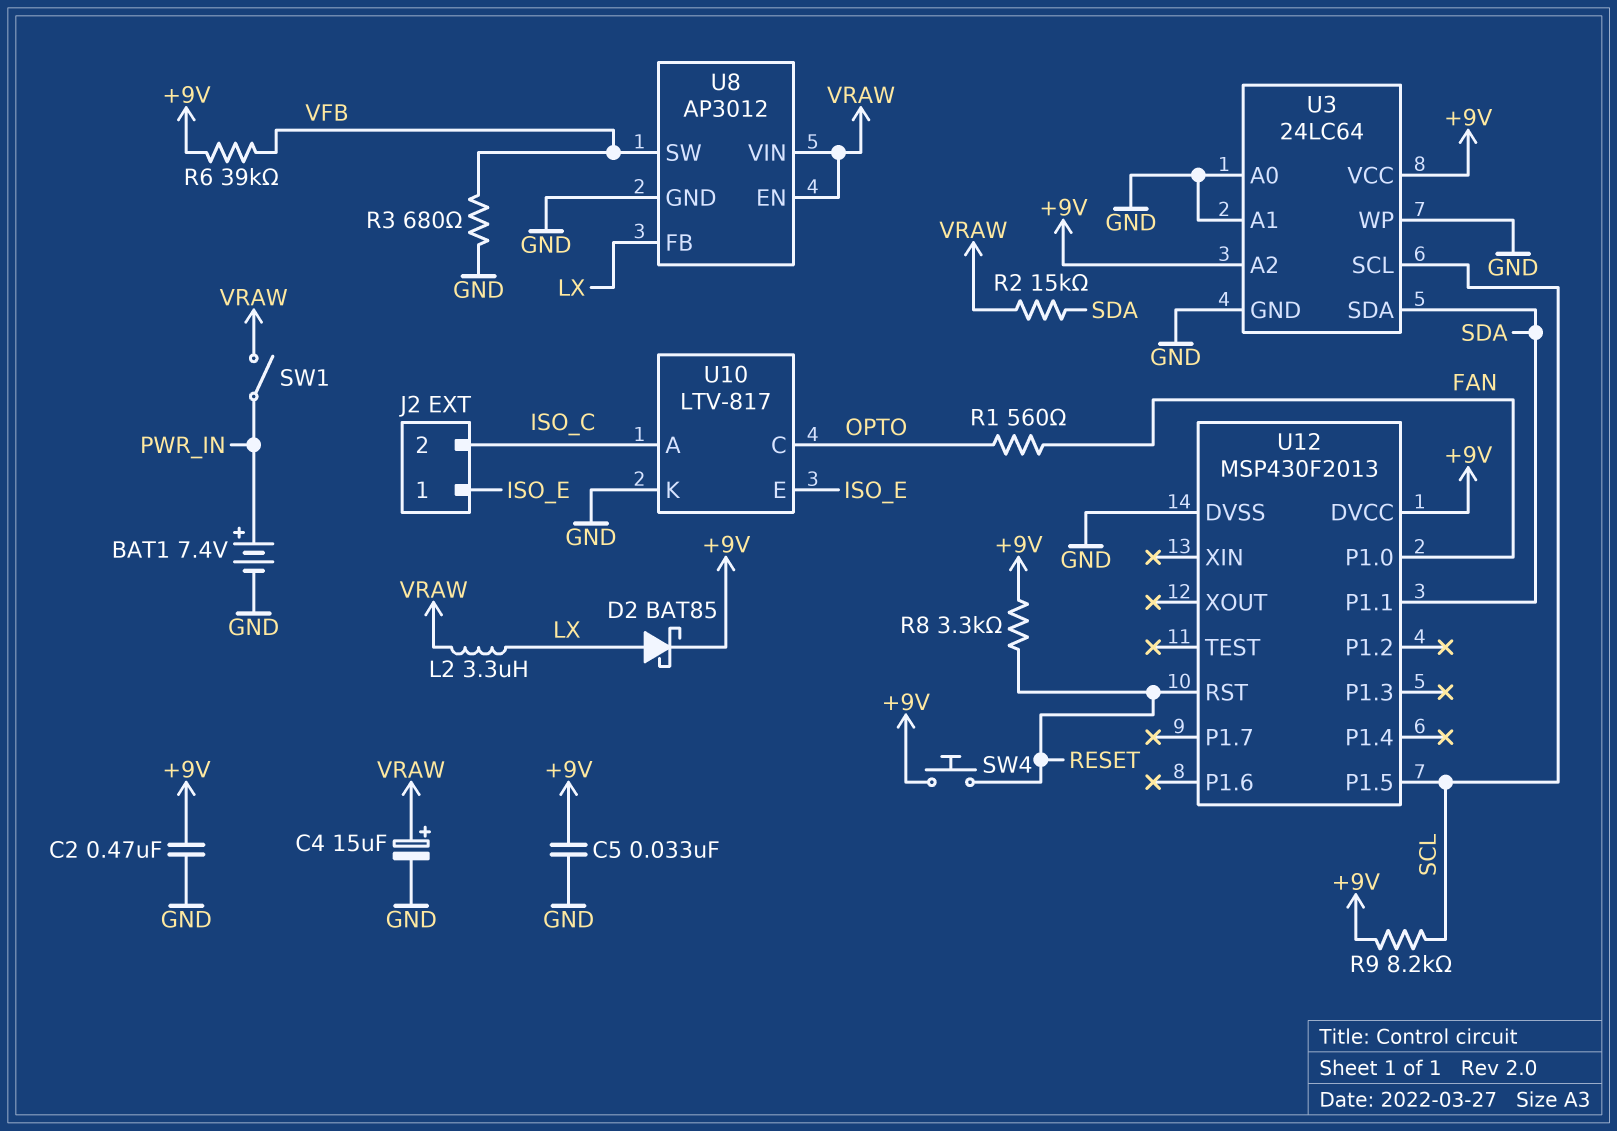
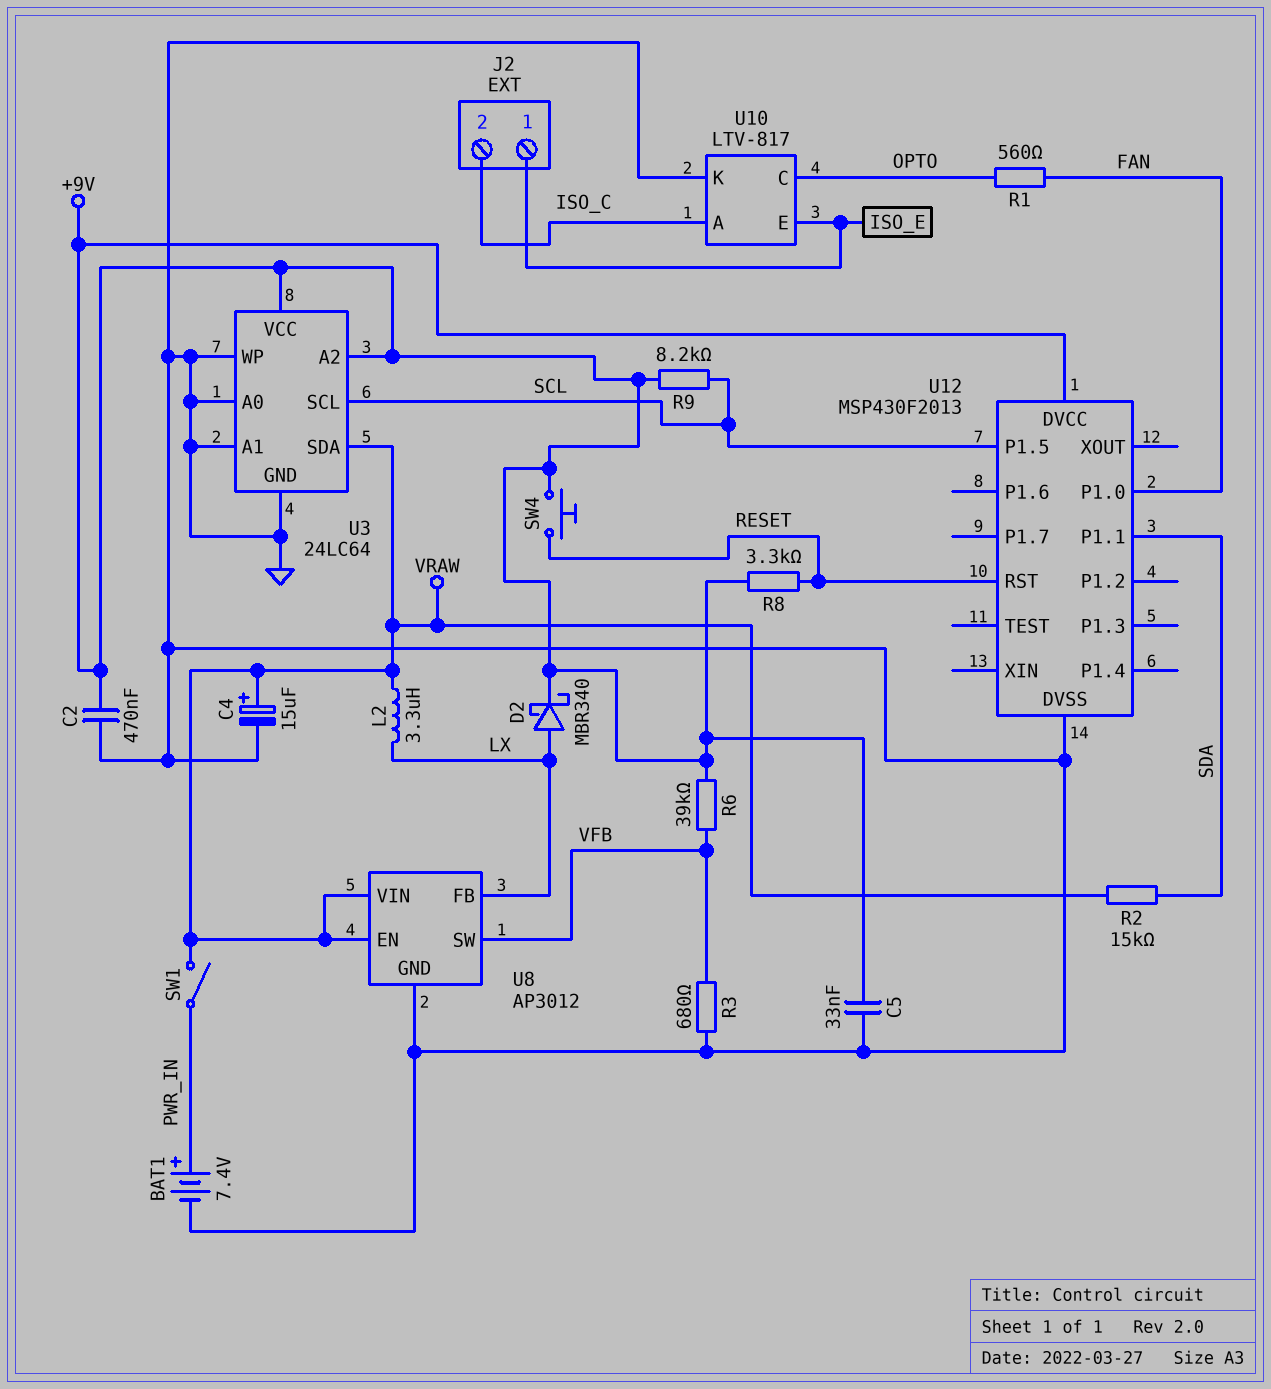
D2: schottky BAT85 (A LX, K +9V) -> schottky MBR340 (A LX, K +9V)
U3 pin SDA: SDA -> VRAW

